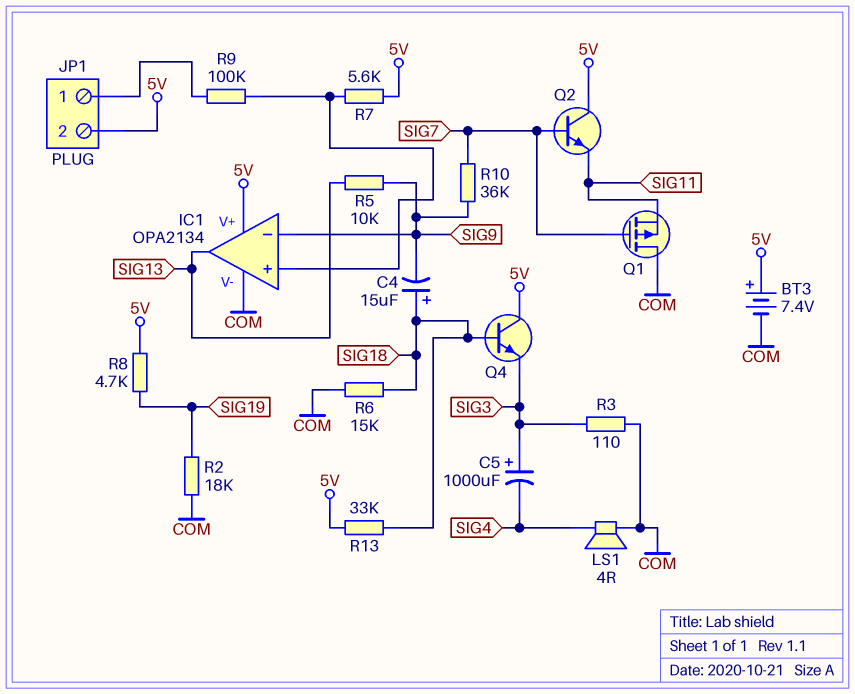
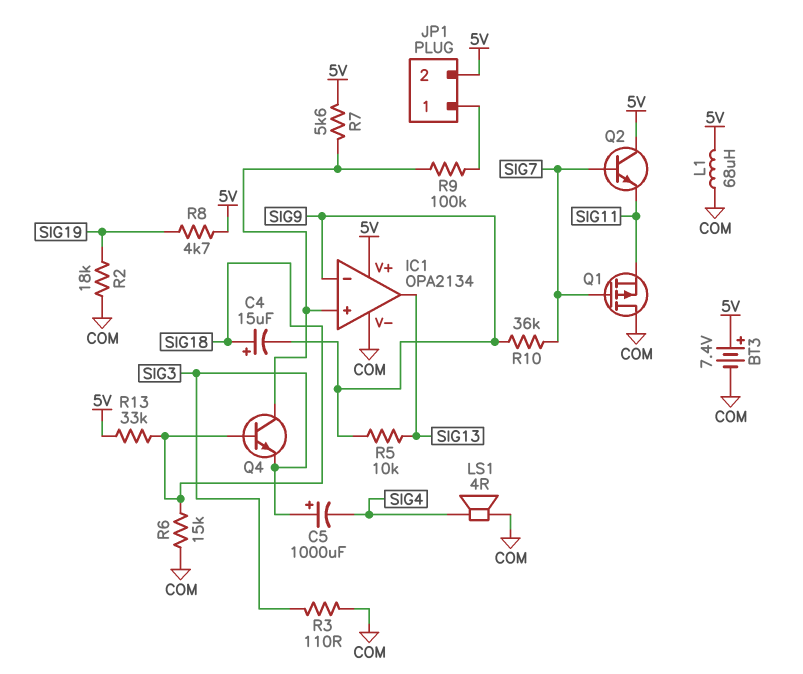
L1: none -> 68uH (5V, COM)
Q4: NPN (B SIG18, C 5V, E SIG3) -> NPN (B SIG18, C IC1/in+, E SIG3)

